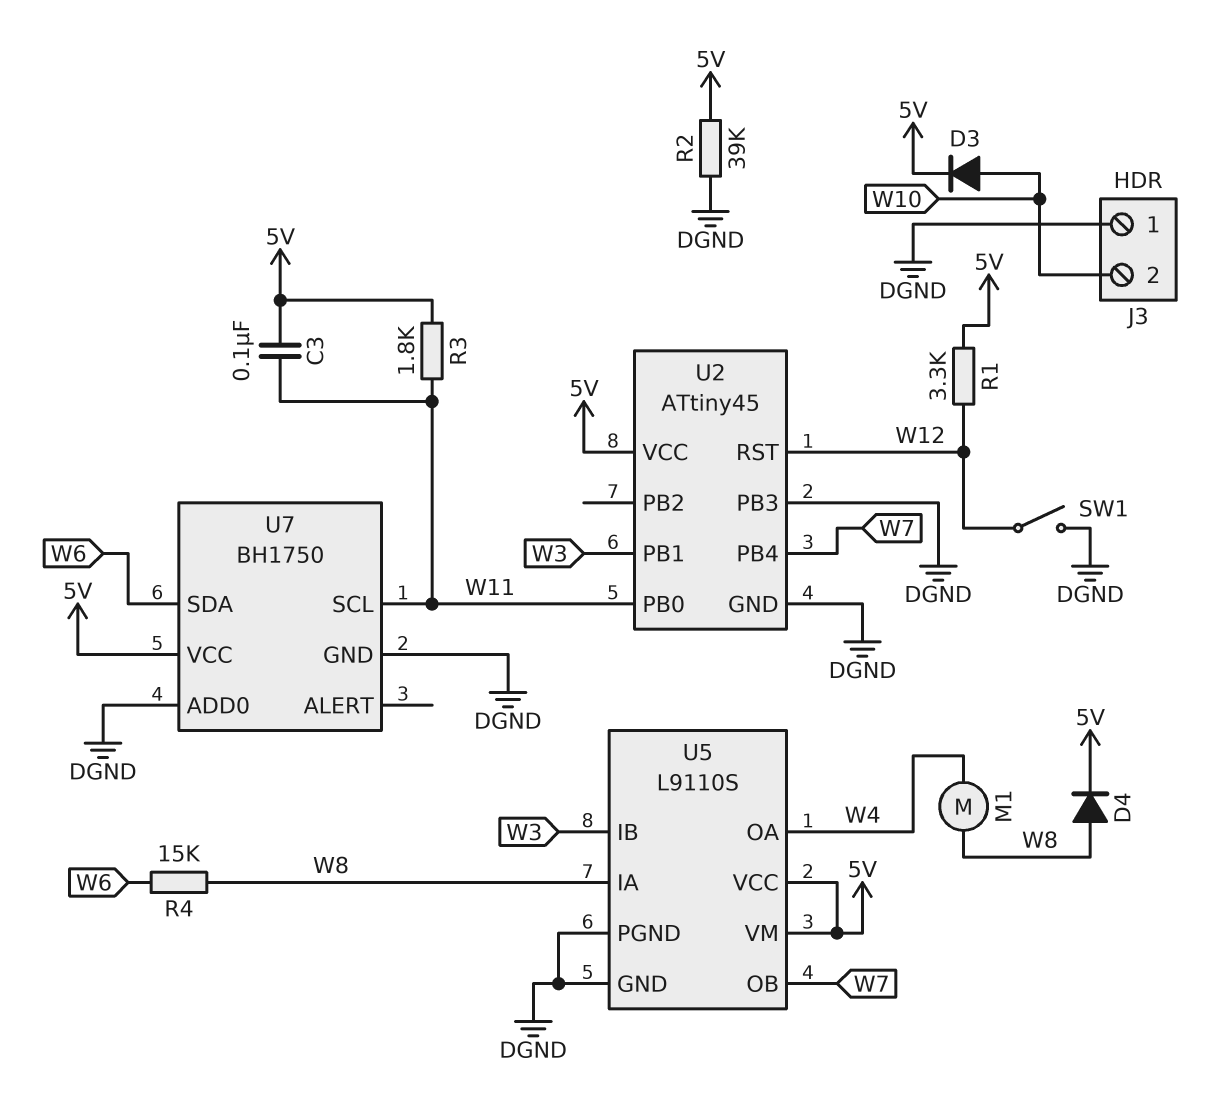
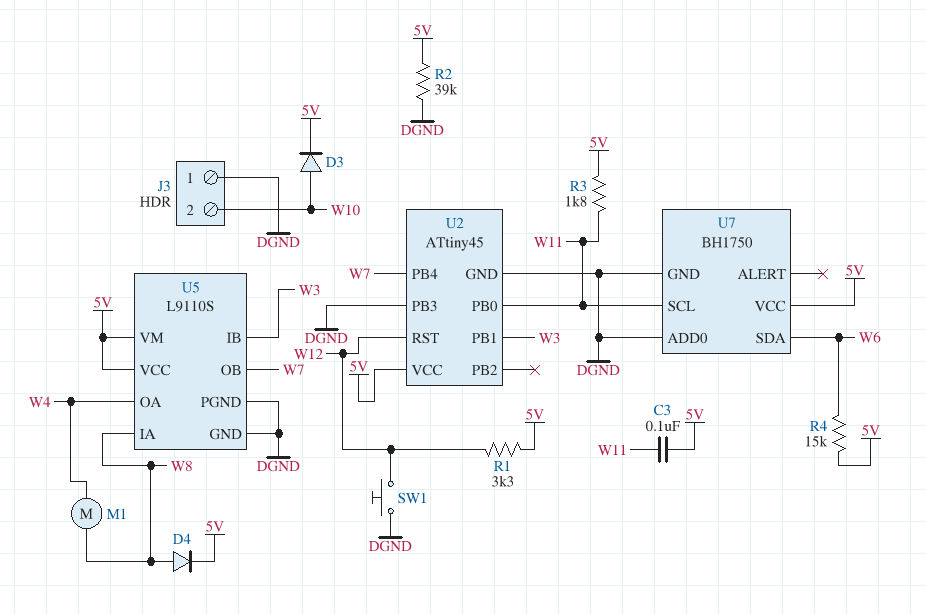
R4: 15k (W6, W8) -> 15k (5V, W6)
SW1: switch (DGND, W12) -> button (DGND, W12)

